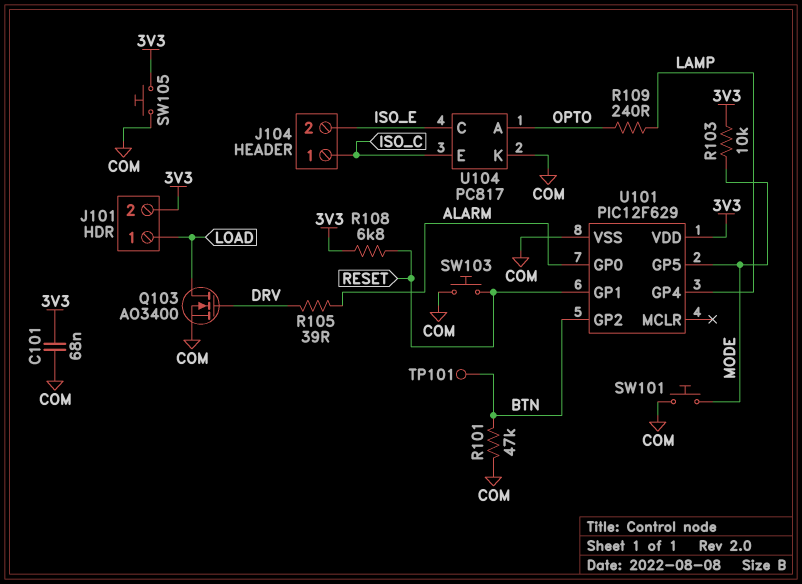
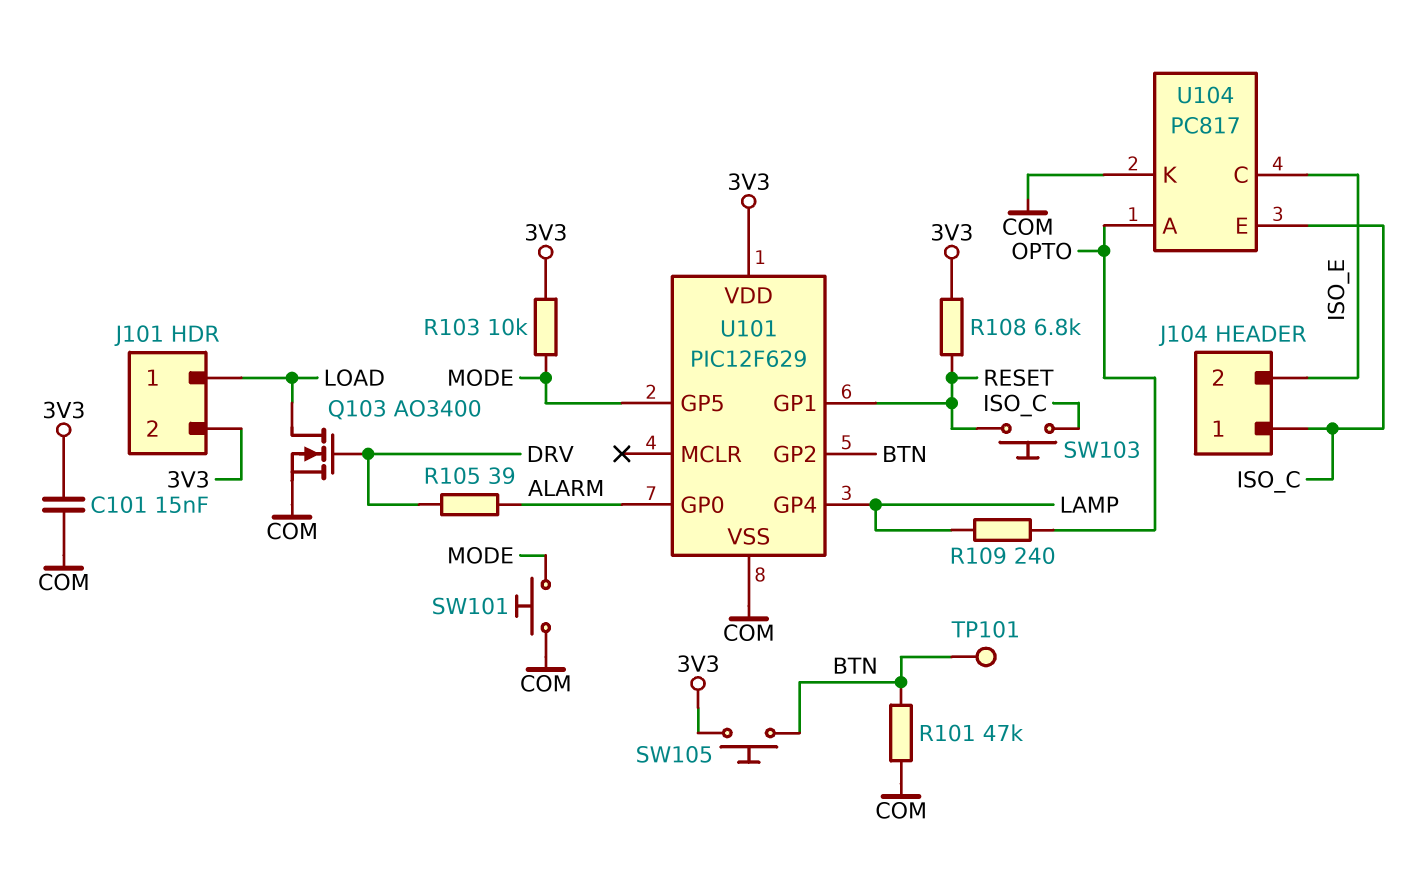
C101: 68nF (3V3, COM) -> 15nF (3V3, COM)
SW103: button (COM, RESET) -> button (ISO_C, RESET)
SW105: button (3V3, COM) -> button (3V3, BTN)

